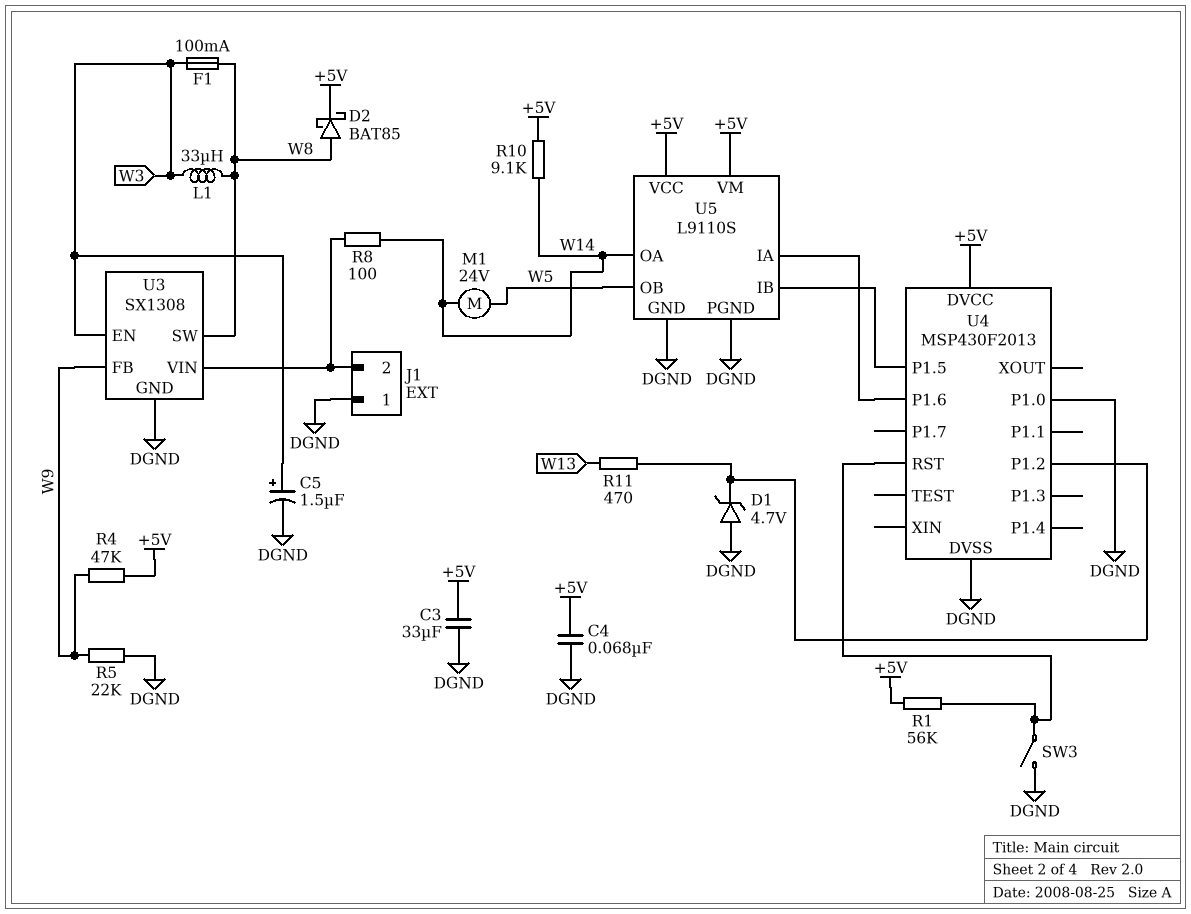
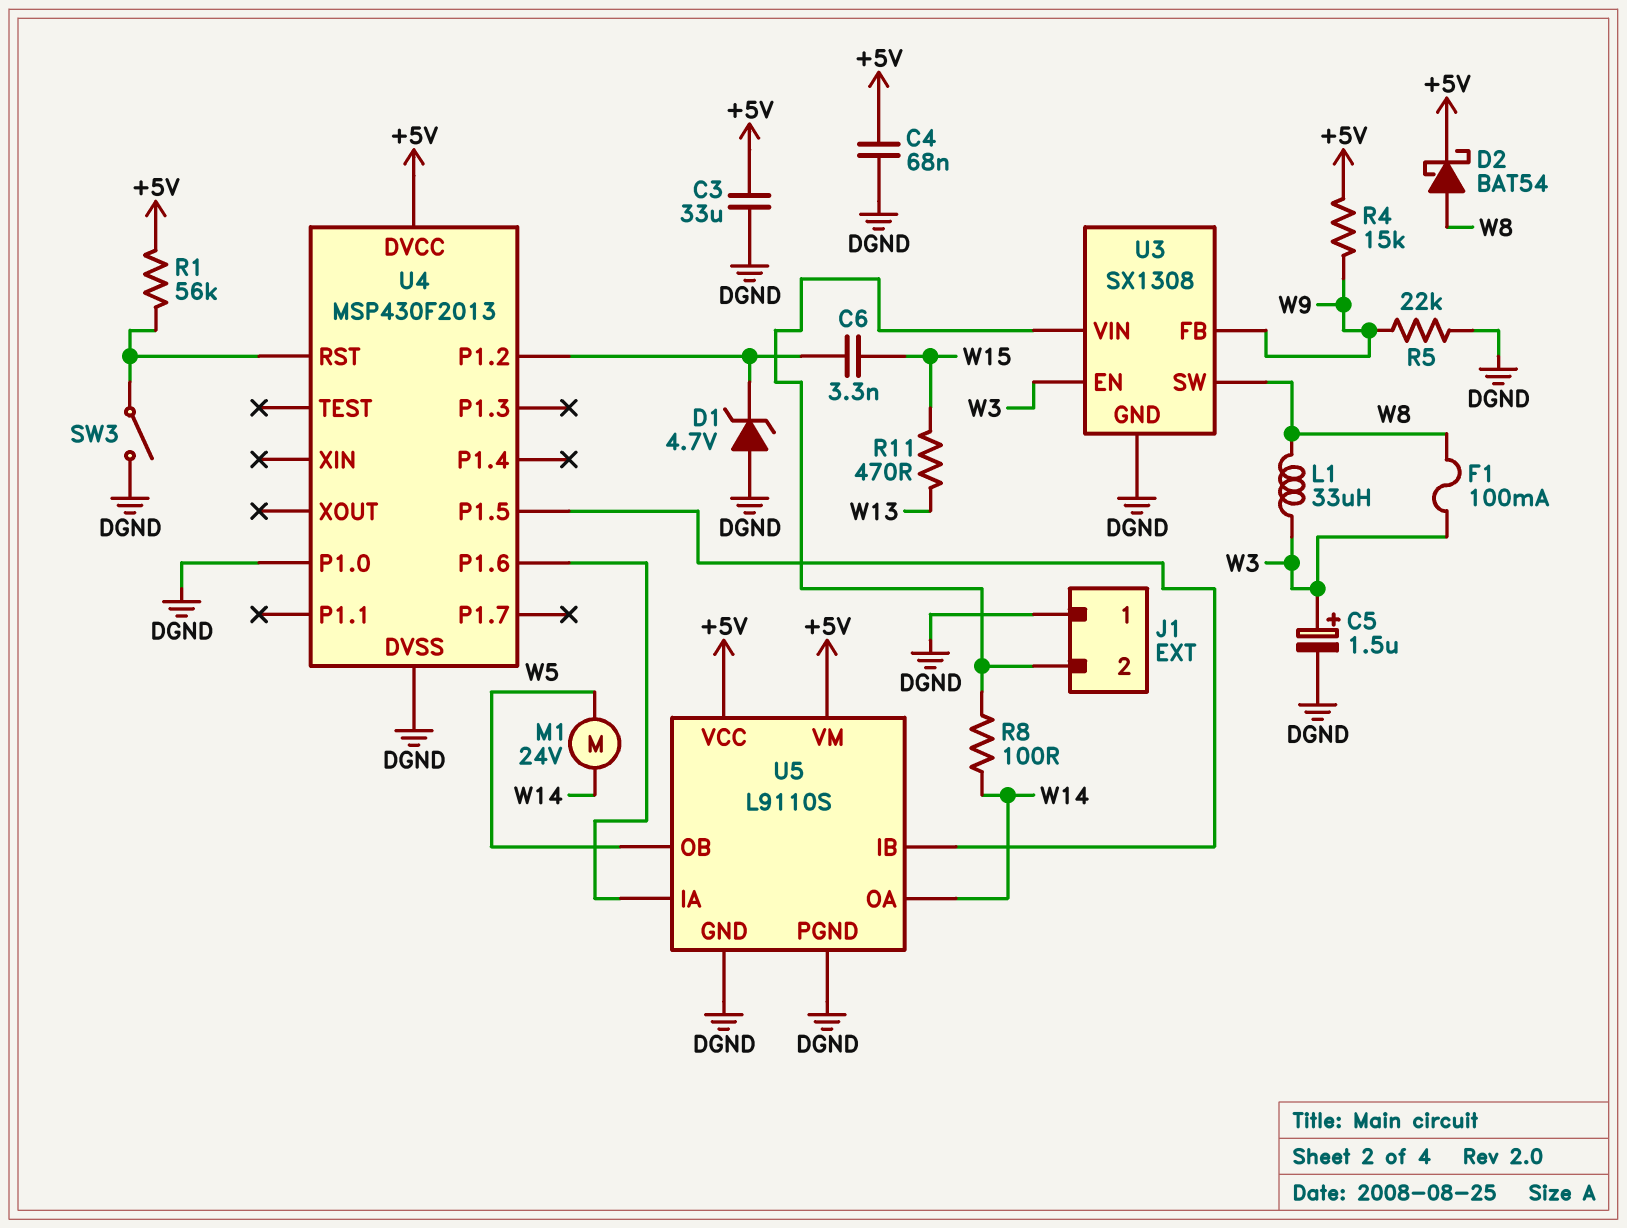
C6: none -> 3.3nF (U4/P1.2, W15)
D2: schottky BAT85 (A W8, K +5V) -> schottky BAT54 (A W8, K +5V)
R4: 47k (+5V, W9) -> 15k (+5V, W9)
R10: 9.1k (+5V, W14) -> none
R11: 470 (U4/P1.2, W13) -> 470 (W13, W15)

